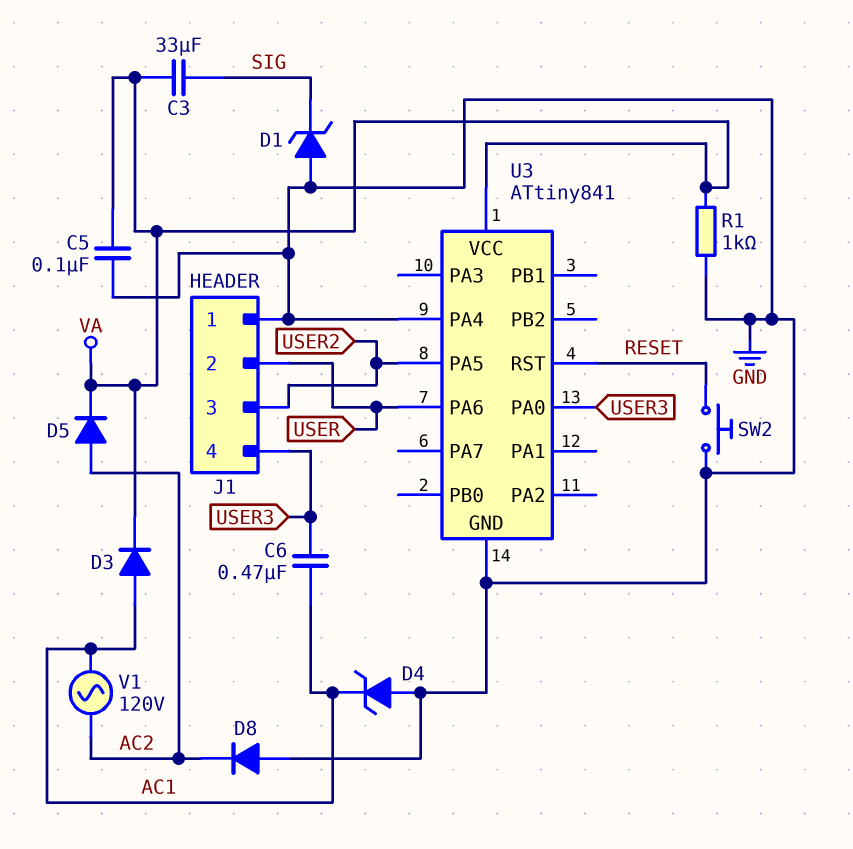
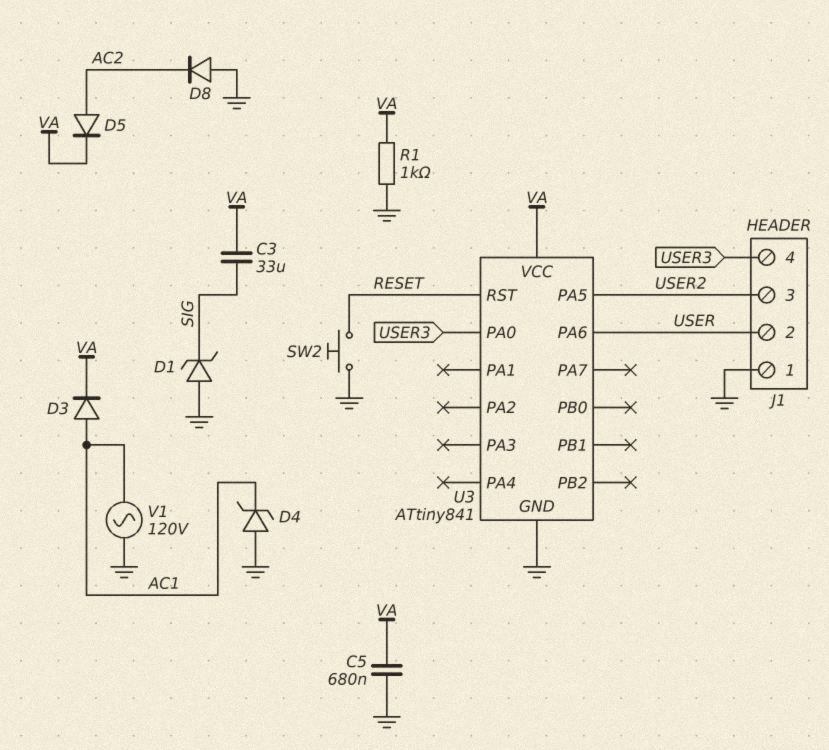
C5: 100nF (GND, VA) -> 680nF (GND, VA)
C6: 470nF (AC1, USER3) -> none
U3 pin PA4: GND -> none
V1: AC 120V (AC1, AC2) -> AC 120V (AC1, GND)

